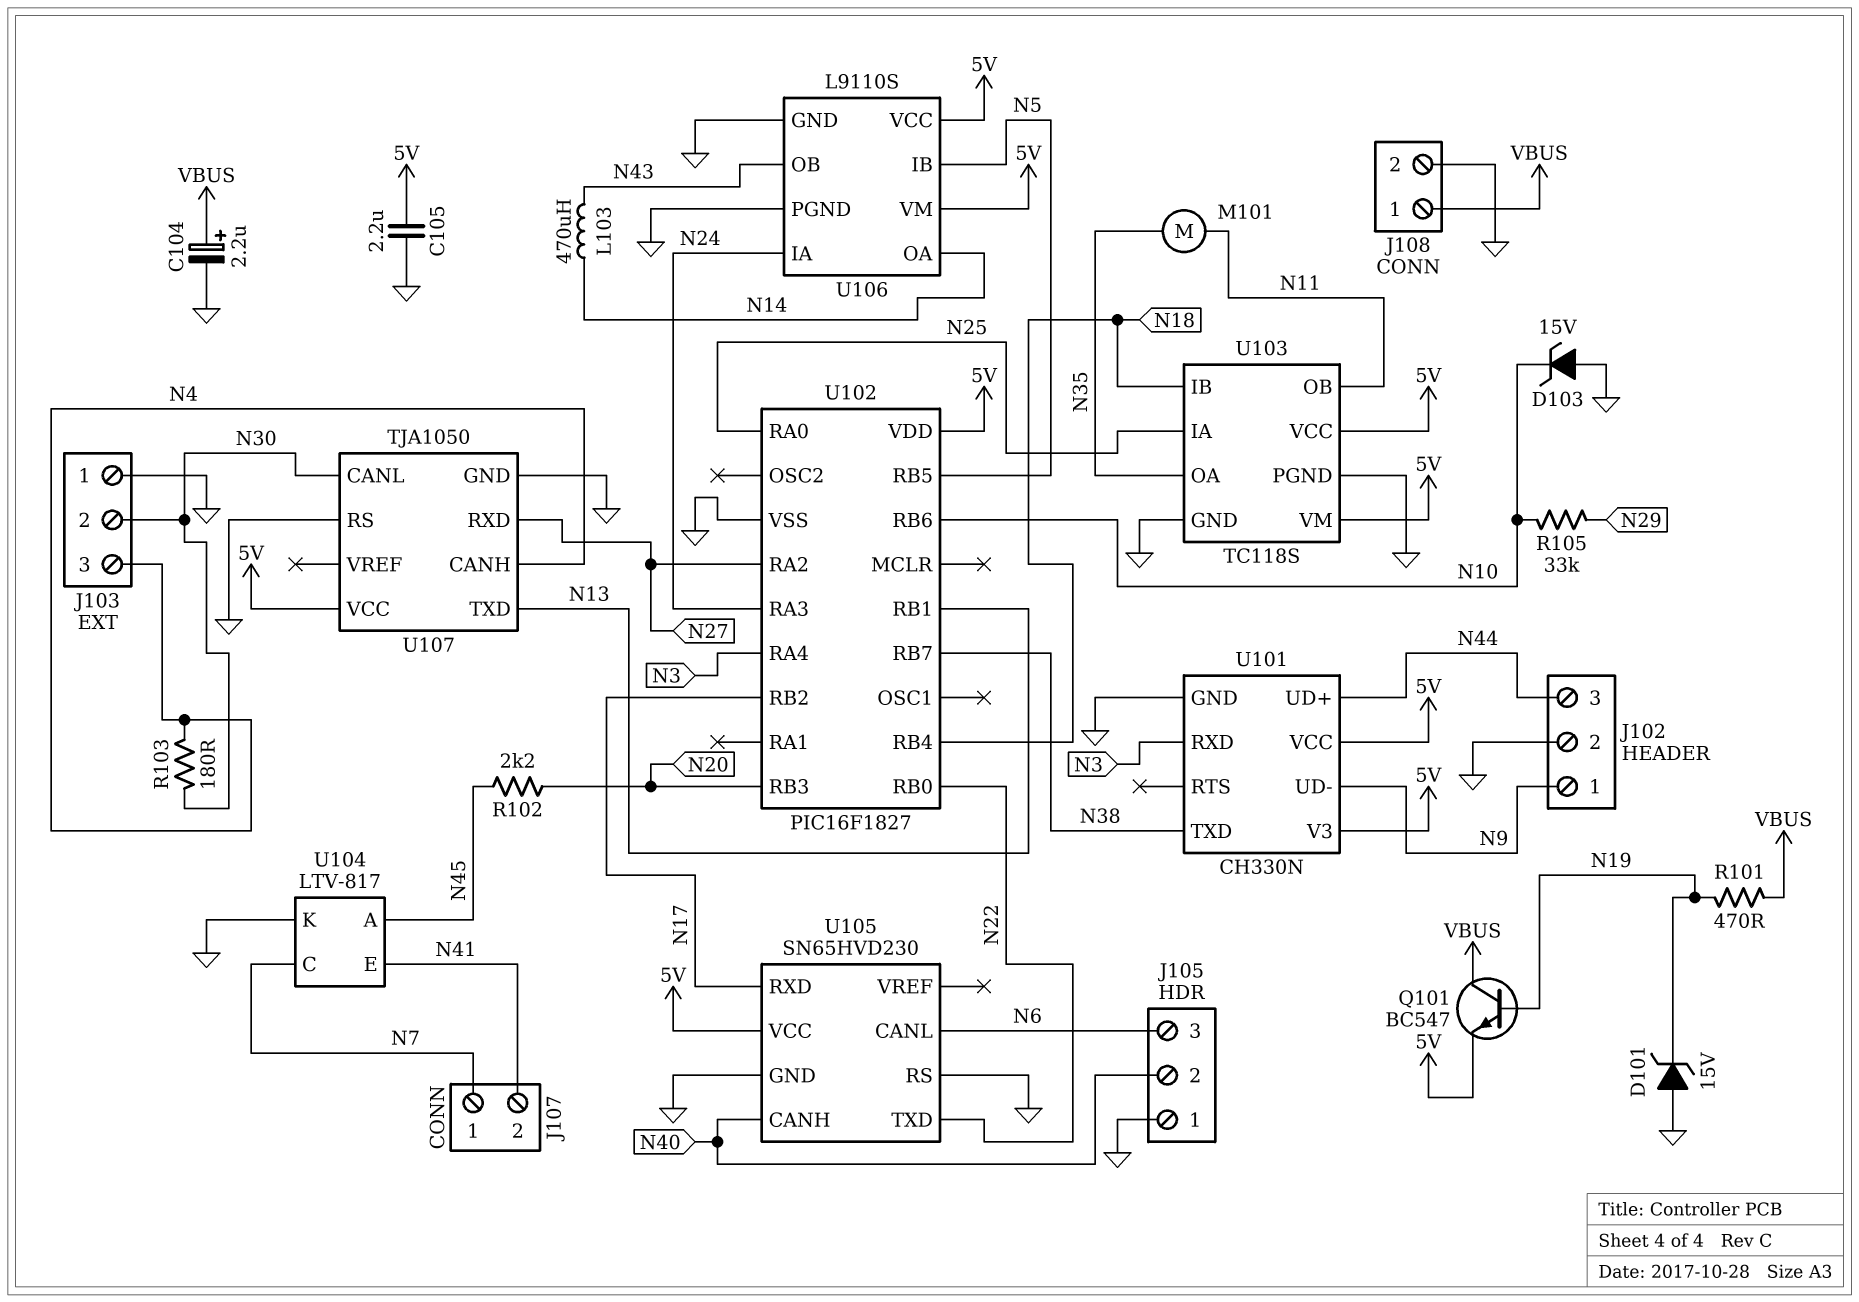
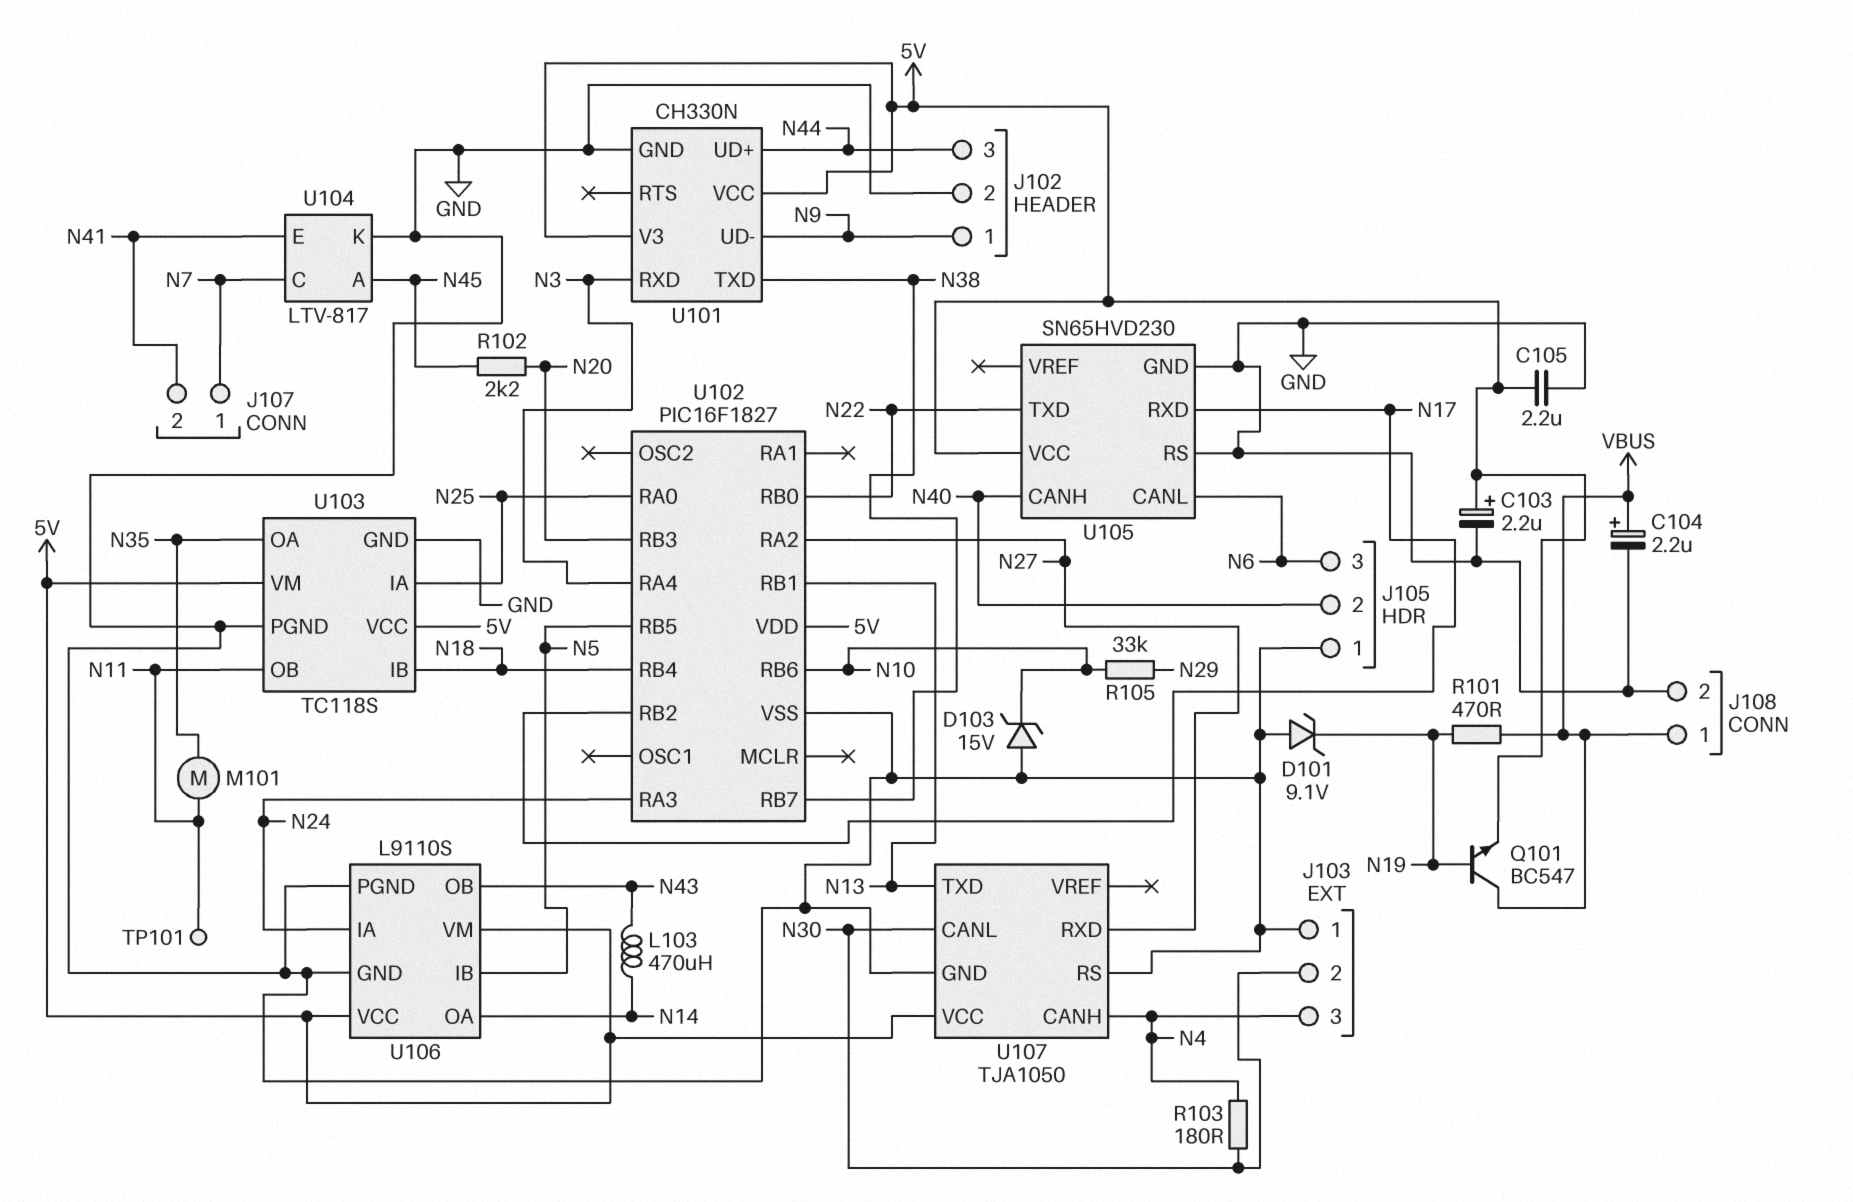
C103: none -> 2.2uF (plus 5V, minus GND)
D101: zener 15V (A GND, K N19) -> zener 9.1V (A GND, K N19)
TP101: none -> test point (N11)

